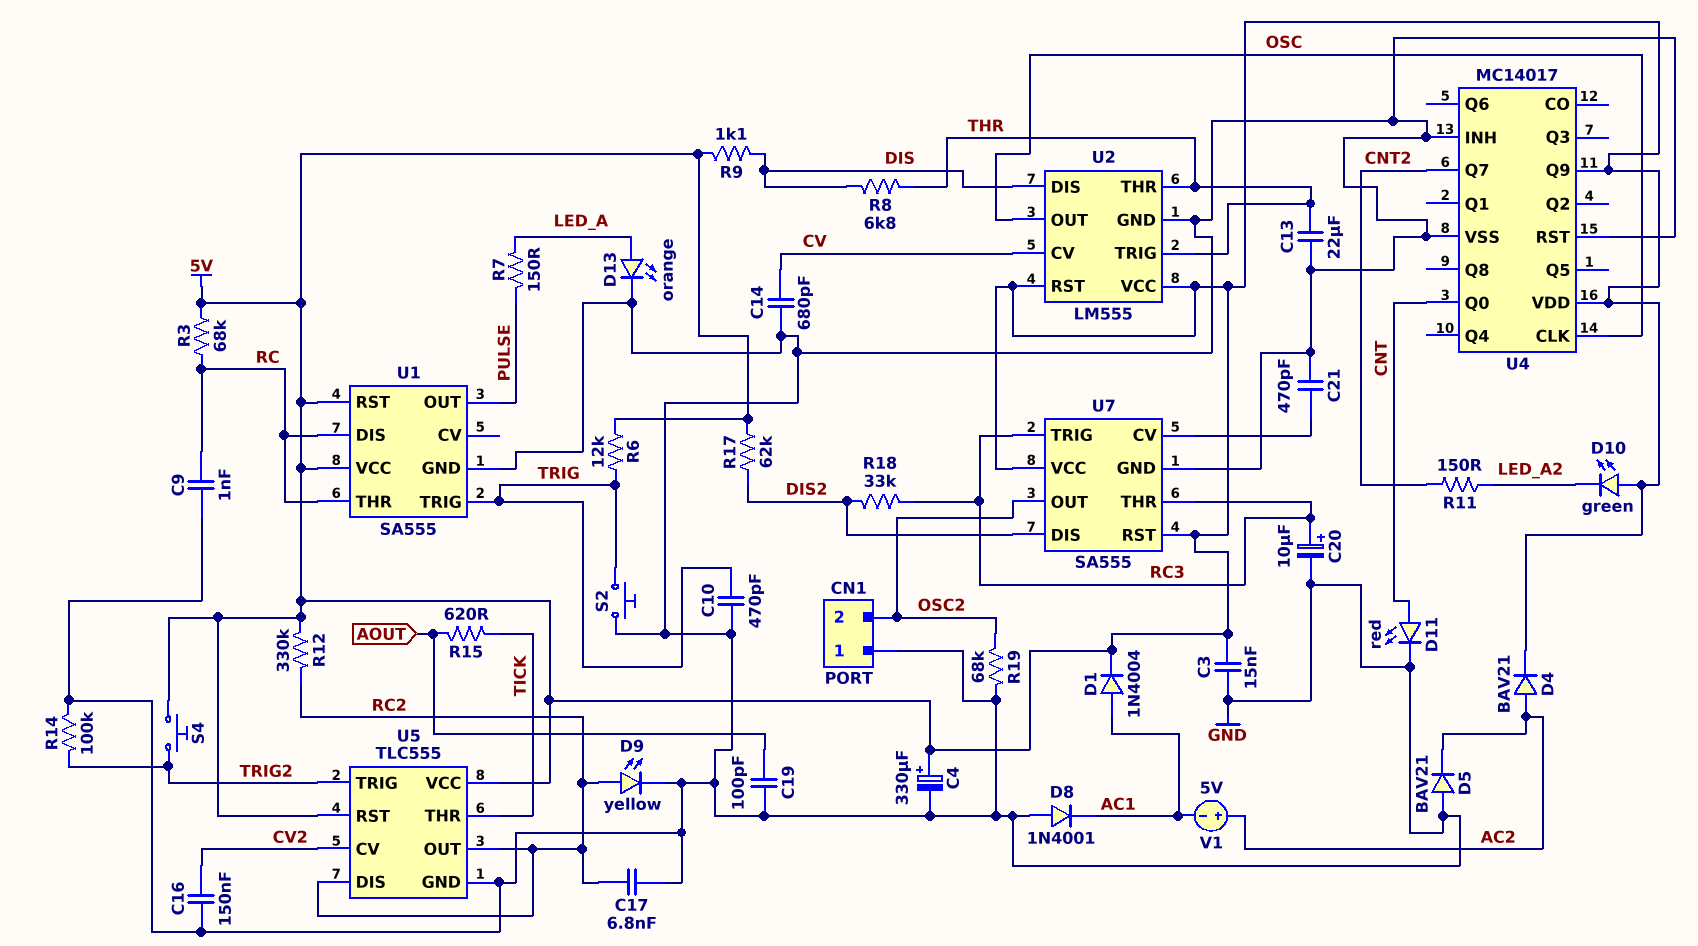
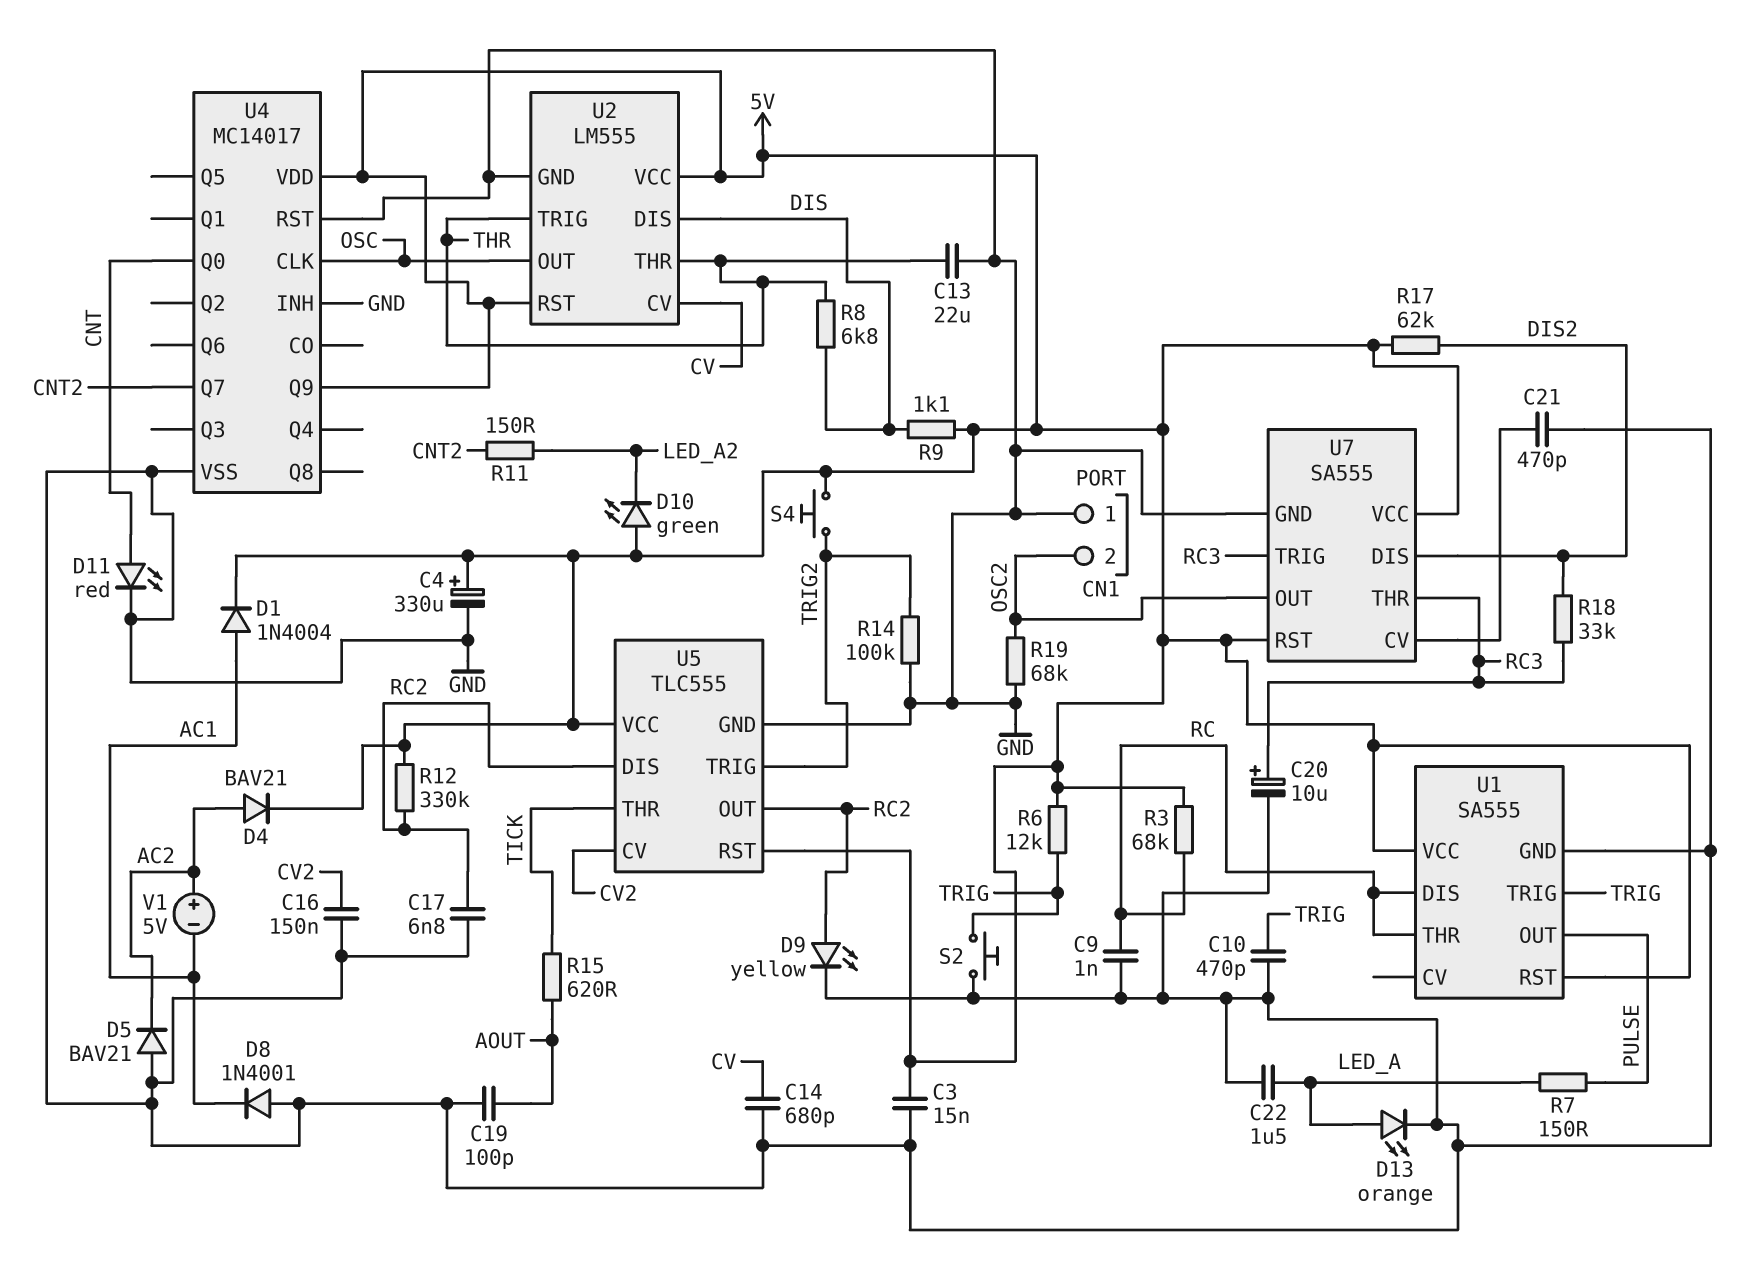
C22: none -> 1.5uF (GND, LED_A)

